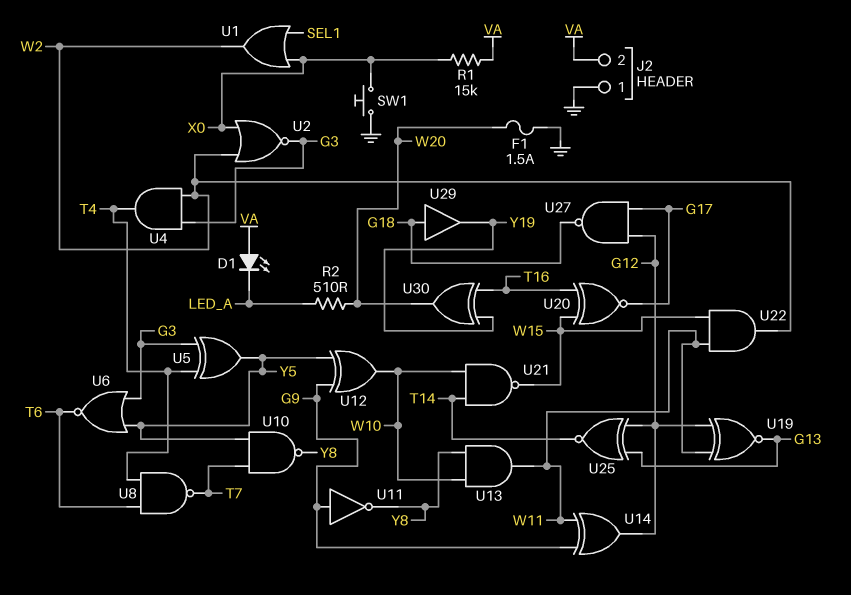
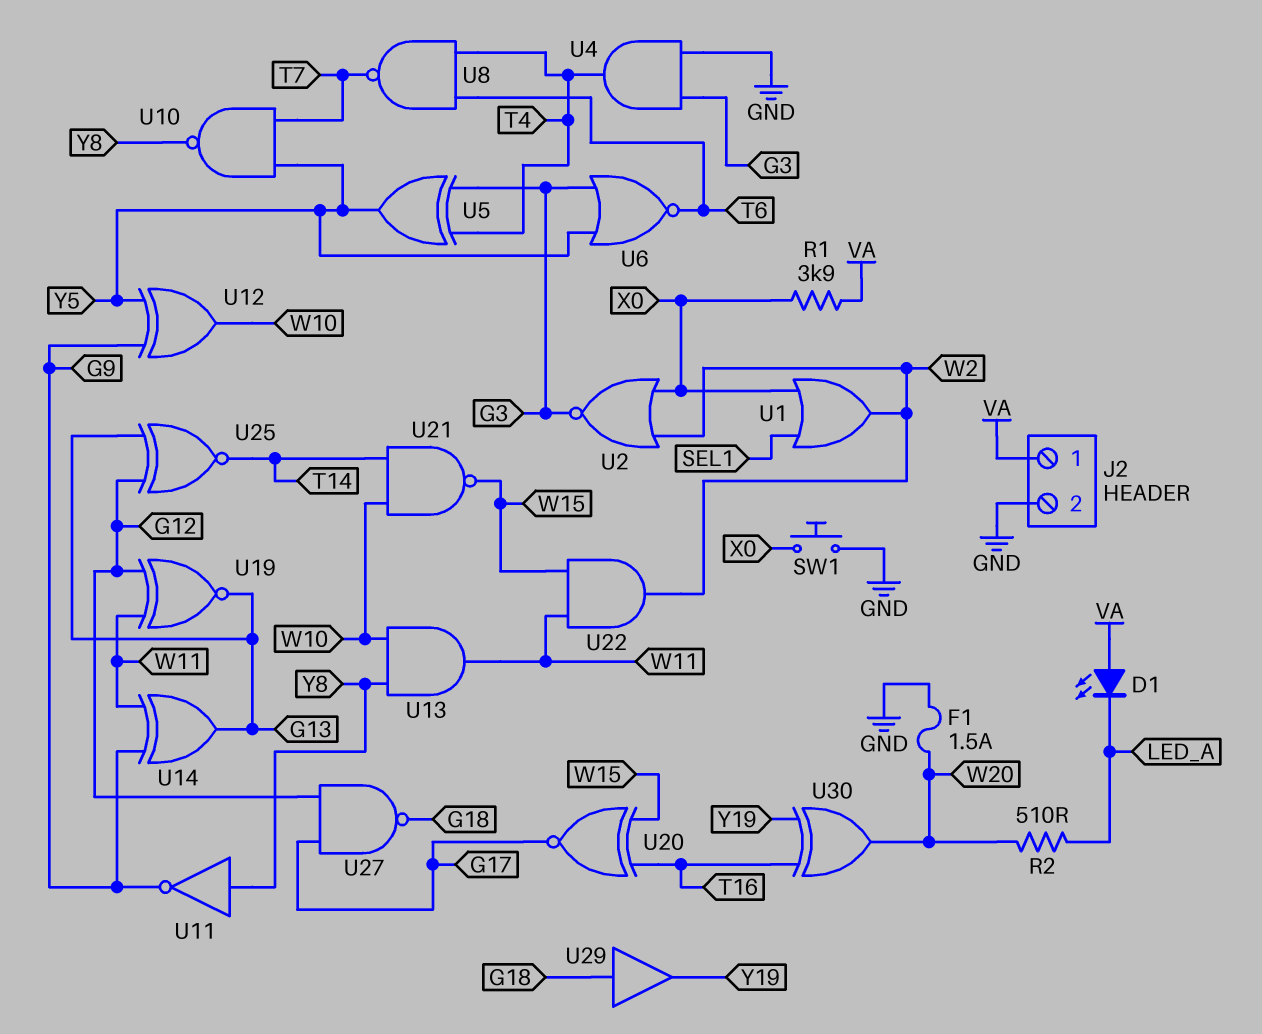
J2 pin 1: GND -> VA
J2 pin 2: VA -> GND
R1: 15k (VA, X0) -> 3.9k (VA, X0)
U4: AND (in G3, in W2, out T4) -> AND (in G3, in GND, out T4)
U11: NOT (in G9, out Y8) -> NOT (in Y8, out G9)
U14: XOR (in G9, in W11, out G12) -> XOR (in G9, in W11, out G13)

